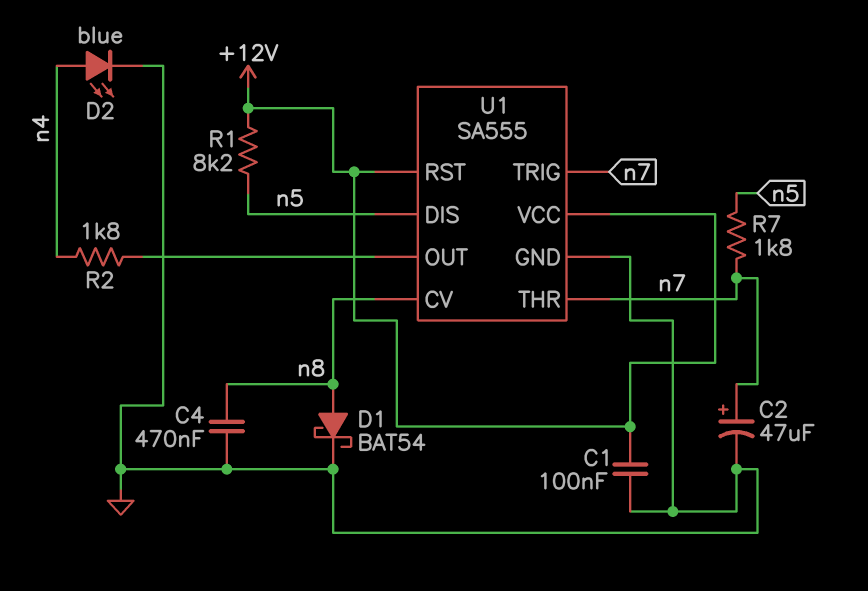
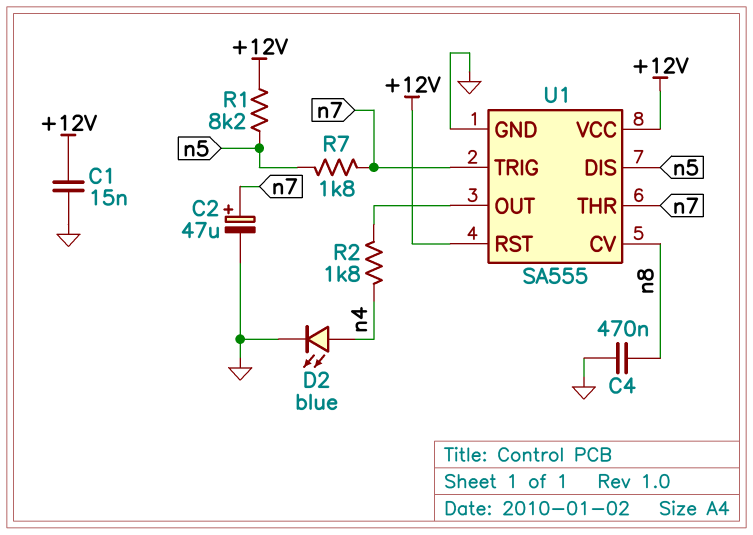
C1: 100nF (+12V, GND) -> 15nF (+12V, GND)
D1: schottky BAT54 (A n8, K GND) -> none

